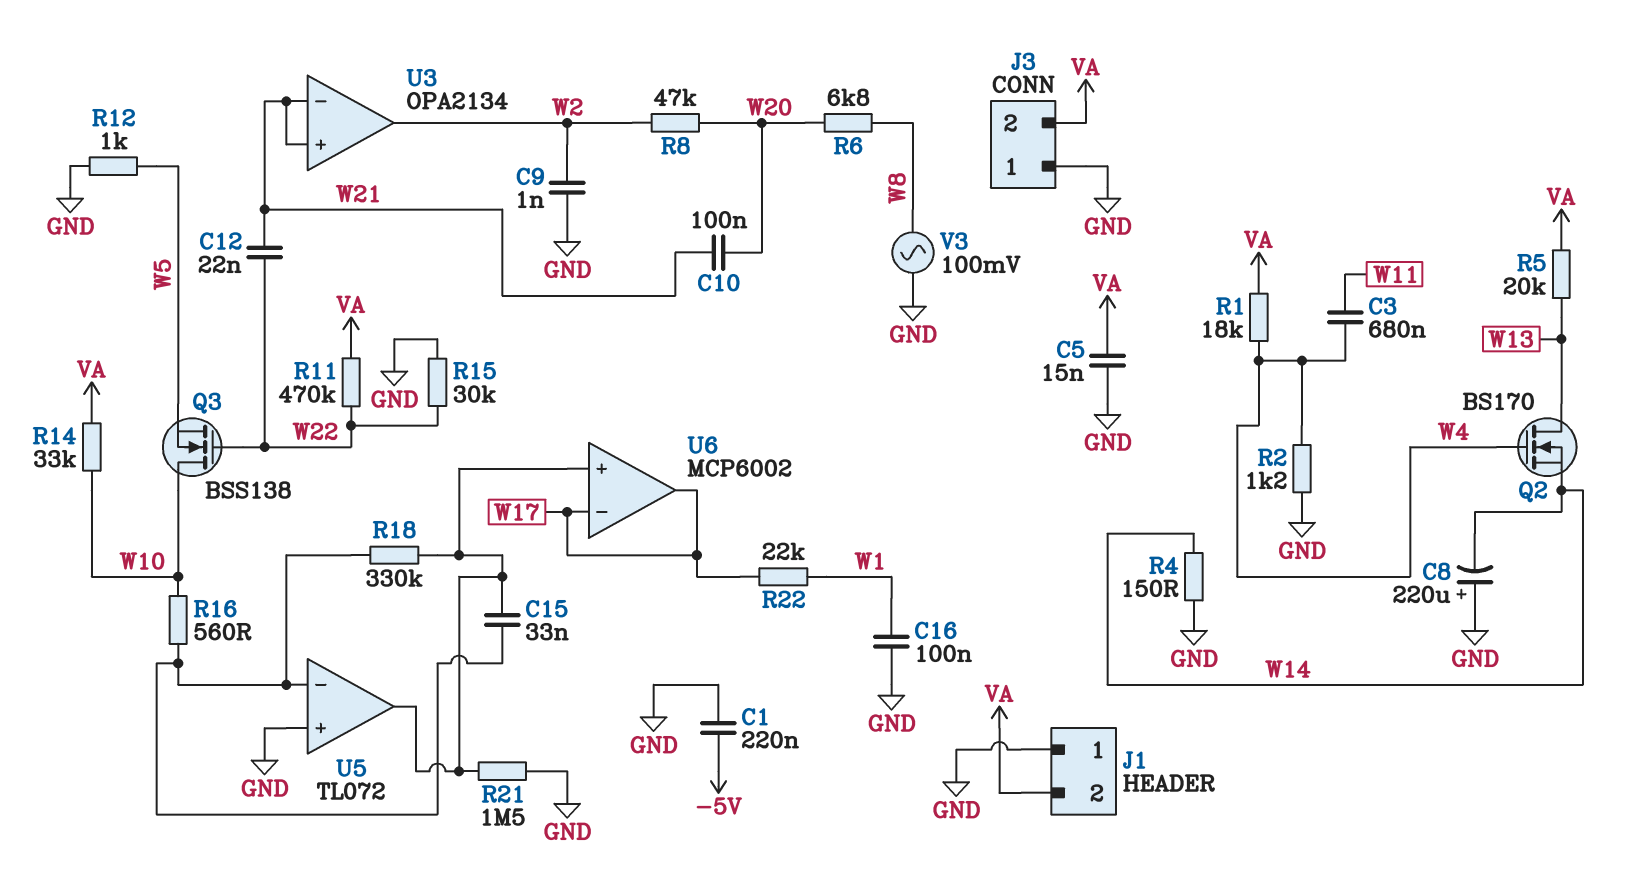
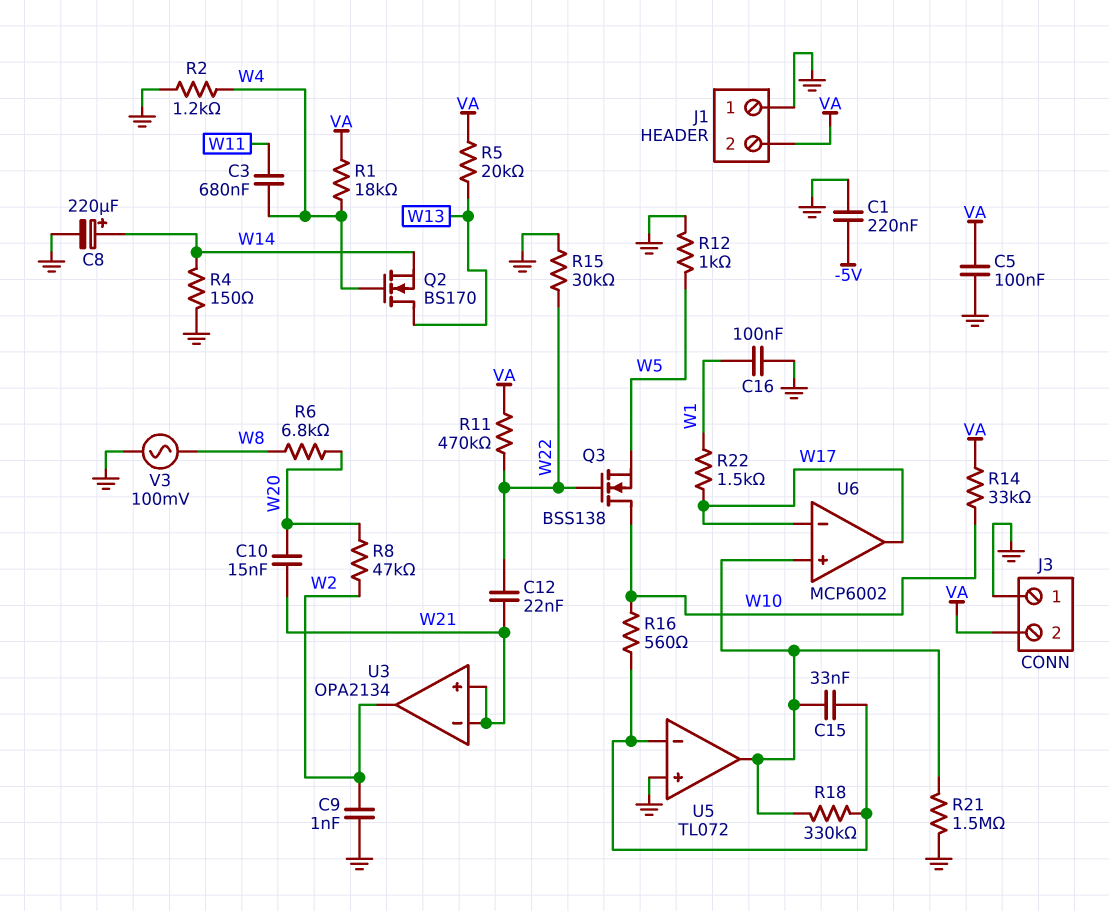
C5: 15nF (GND, VA) -> 100nF (GND, VA)
C8: 220uF (plus GND, minus W14) -> 220uF (plus W14, minus GND)
C10: 100nF (W20, W21) -> 15nF (W20, W21)
R22: 22k (W1, W17) -> 1.5k (W1, W17)

